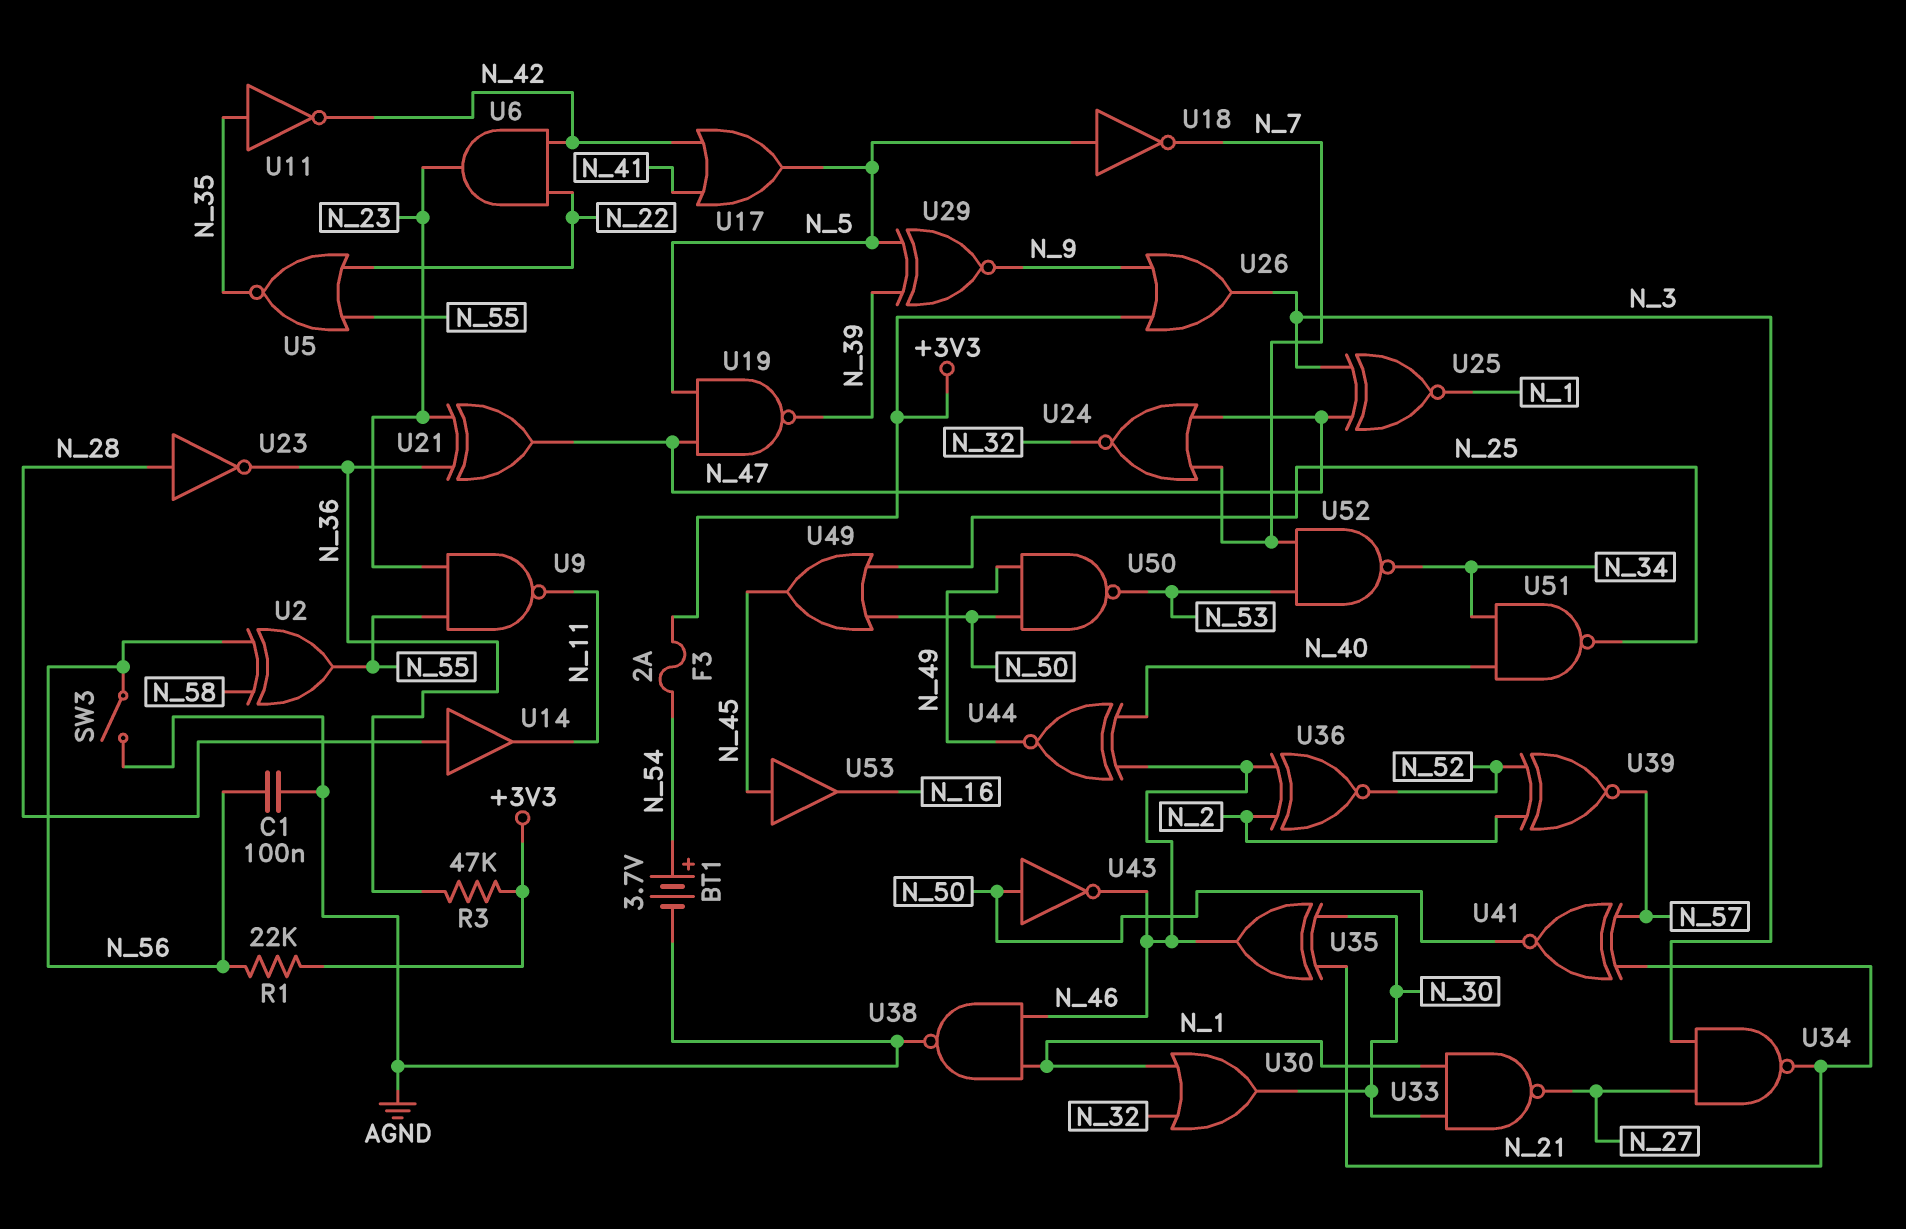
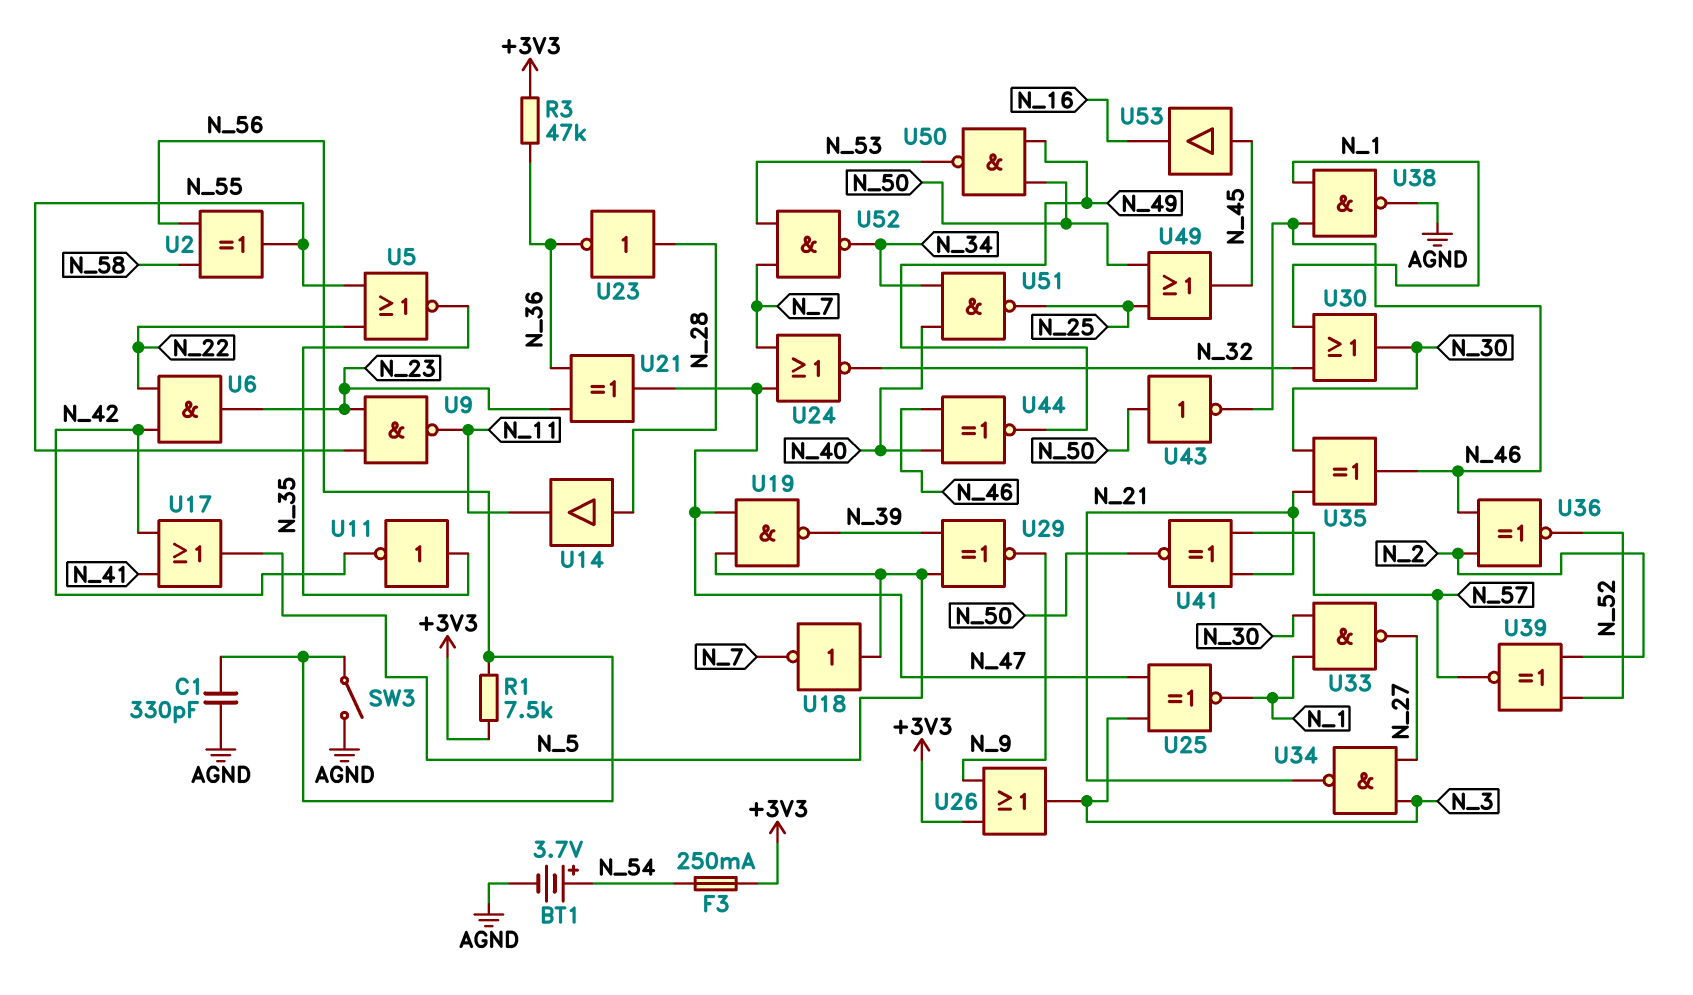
C1: 100nF (AGND, N_56) -> 330pF (AGND, N_56)
F3: 2A (+3V3, N_54) -> 250mA (+3V3, N_54)
R1: 22k (+3V3, N_56) -> 7.5k (+3V3, N_56)

